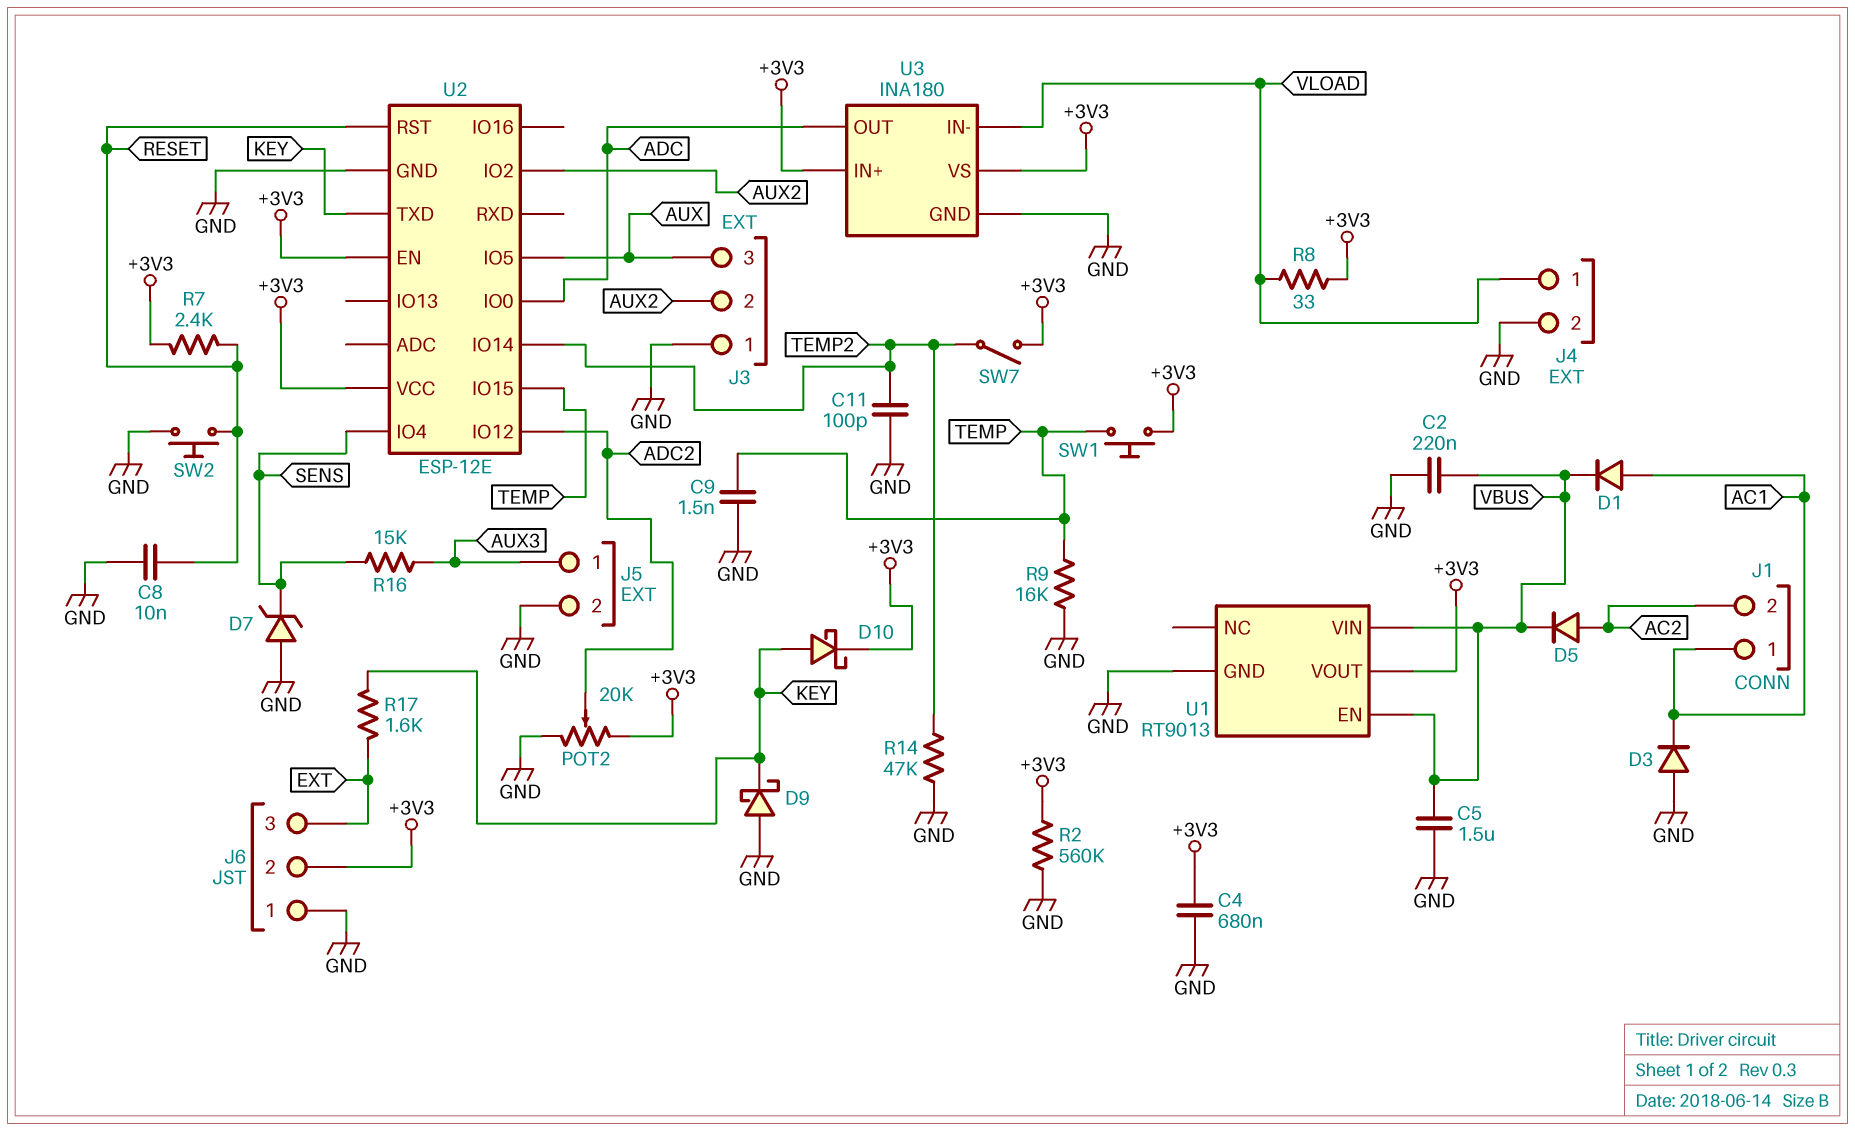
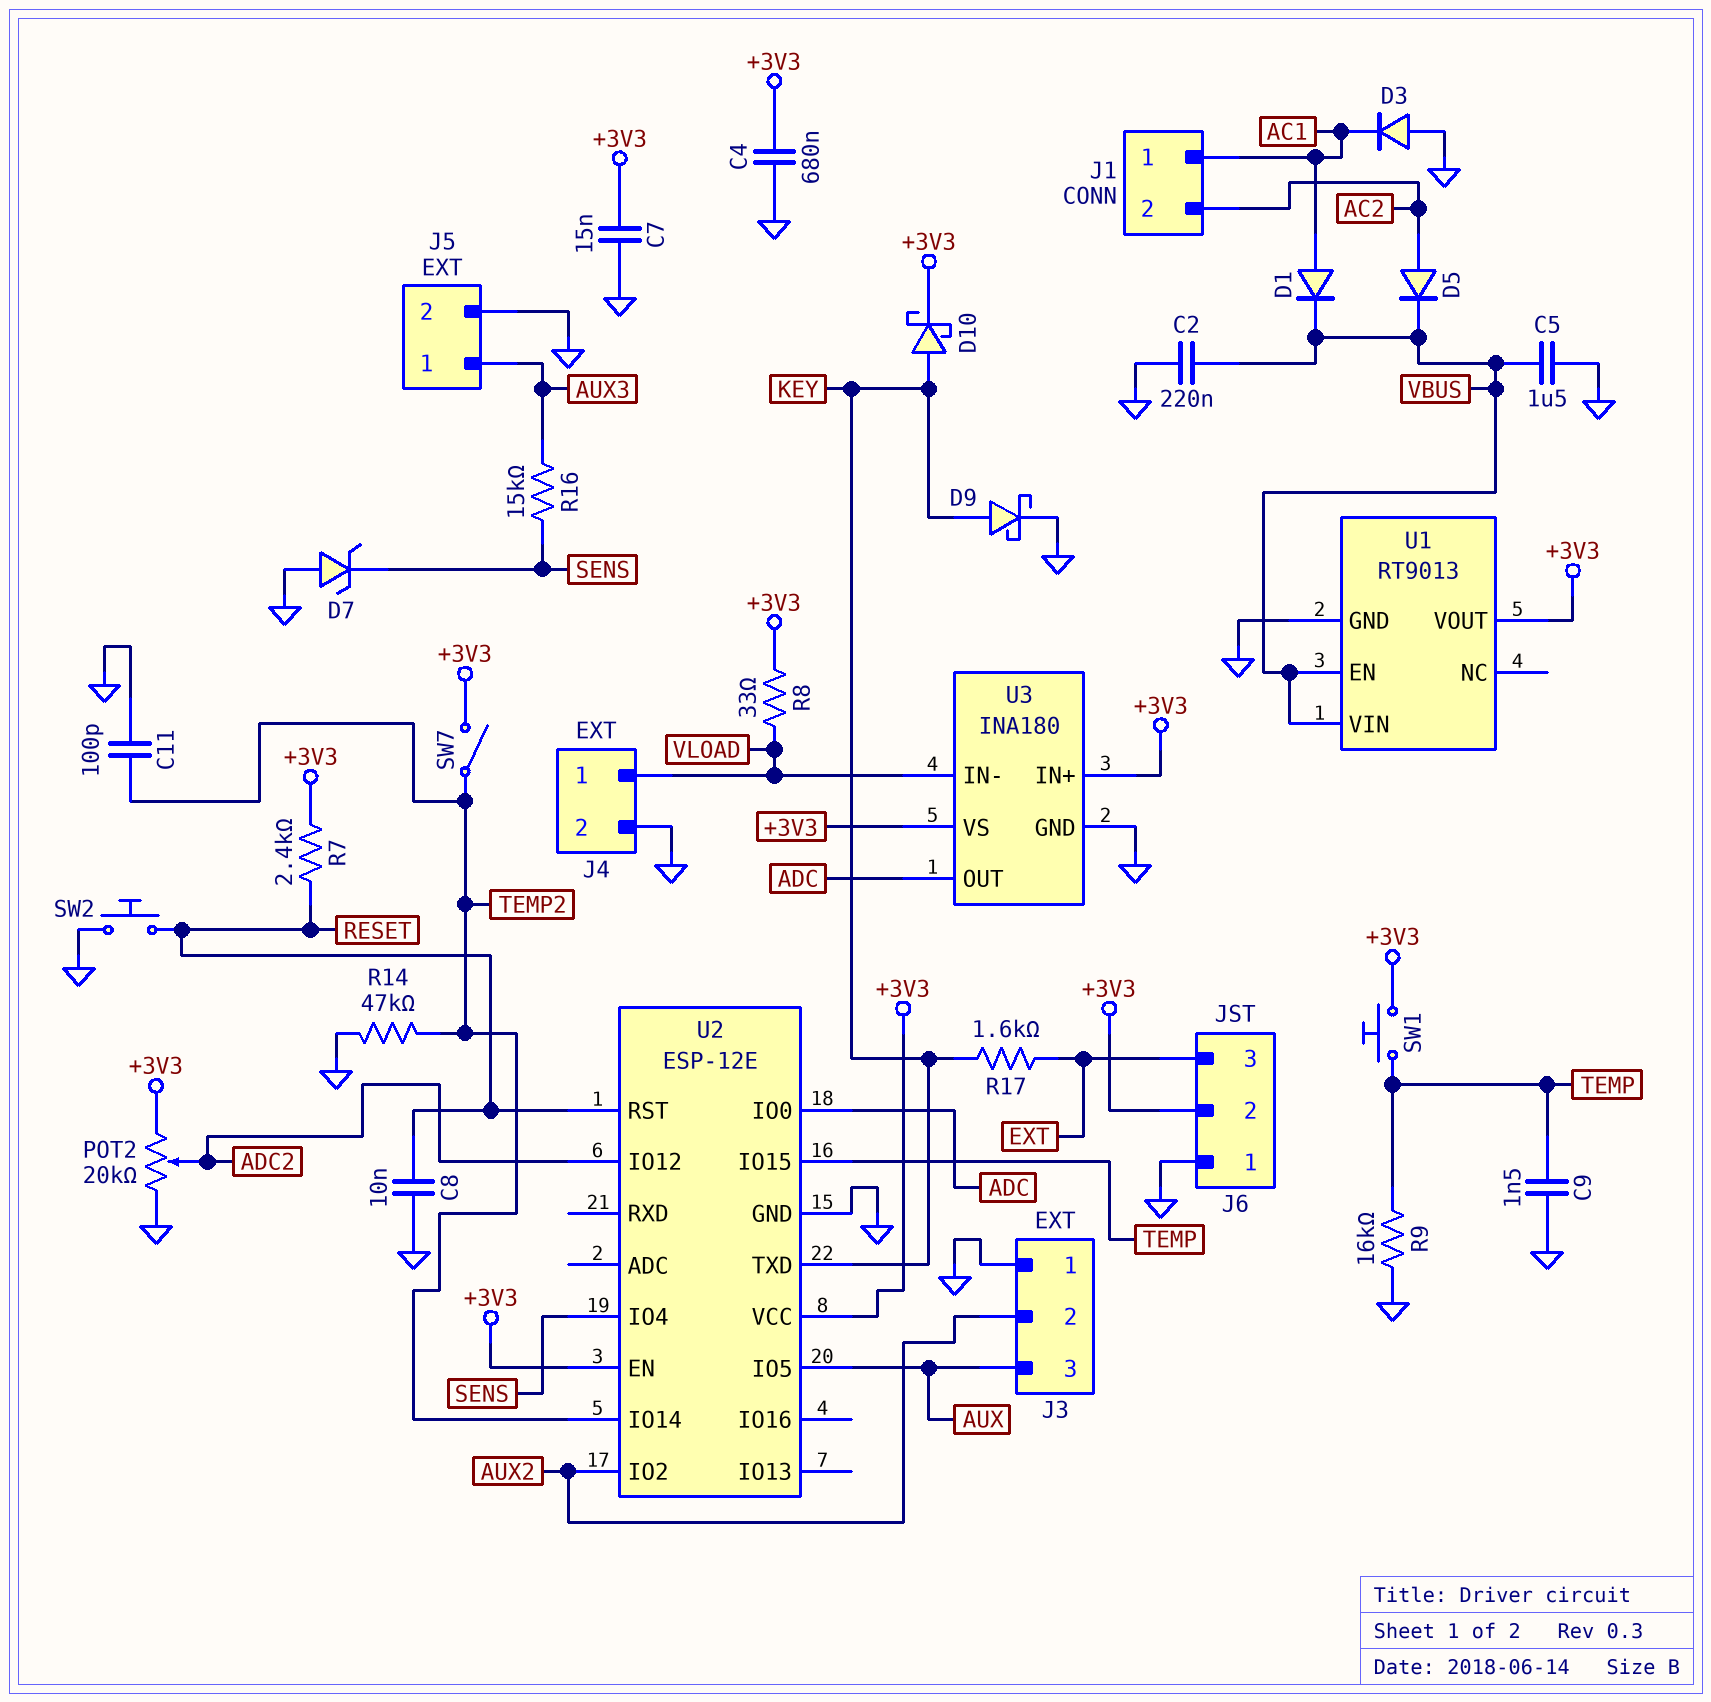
C7: none -> 15nF (+3V3, GND)
D9: schottky (A GND, K KEY) -> schottky (A KEY, K GND)
R2: 560k (+3V3, GND) -> none

